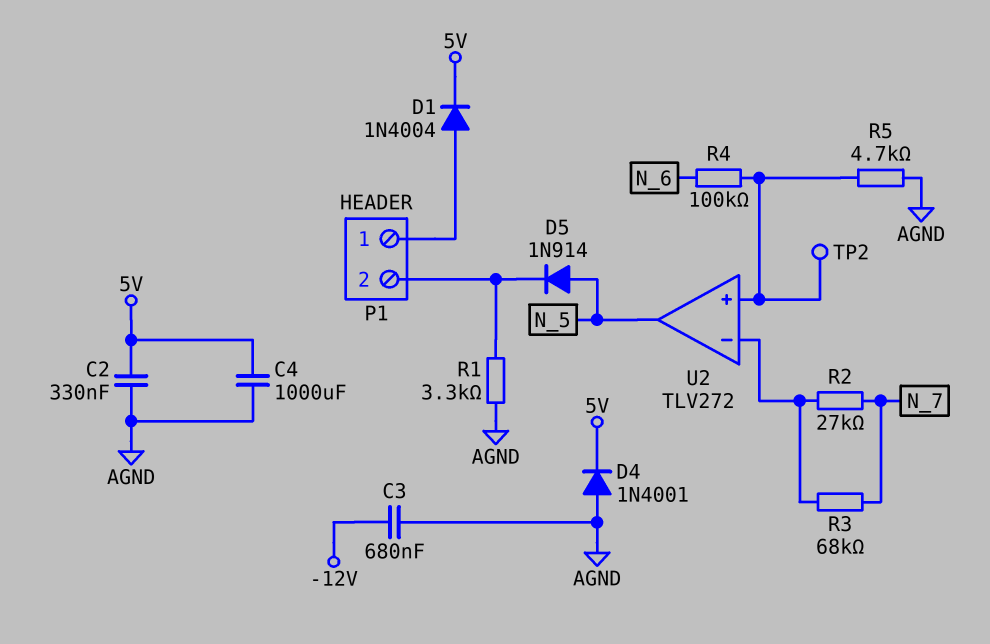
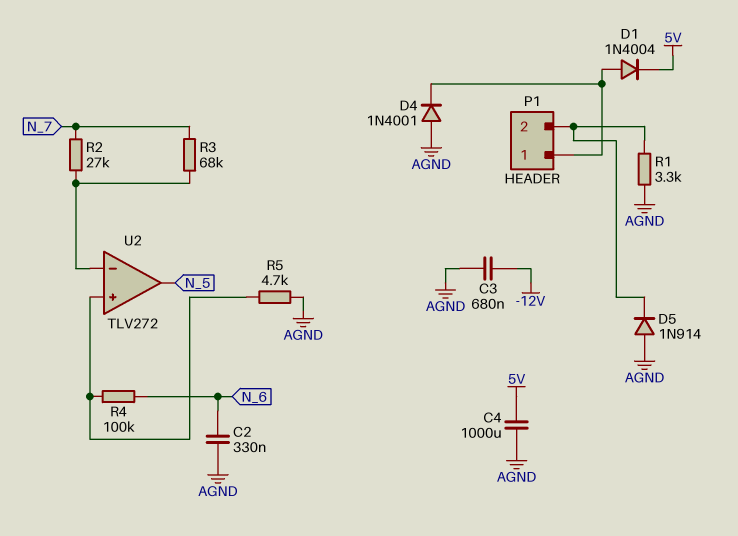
C2: 330nF (5V, AGND) -> 330nF (AGND, N_6)
D4: diode 1N4001 (A AGND, K 5V) -> diode 1N4001 (A AGND, K P1/1)
D5: diode 1N914 (A N_5, K P1/2) -> diode 1N914 (A AGND, K P1/2)
TP2: test point (U2/in+) -> none

